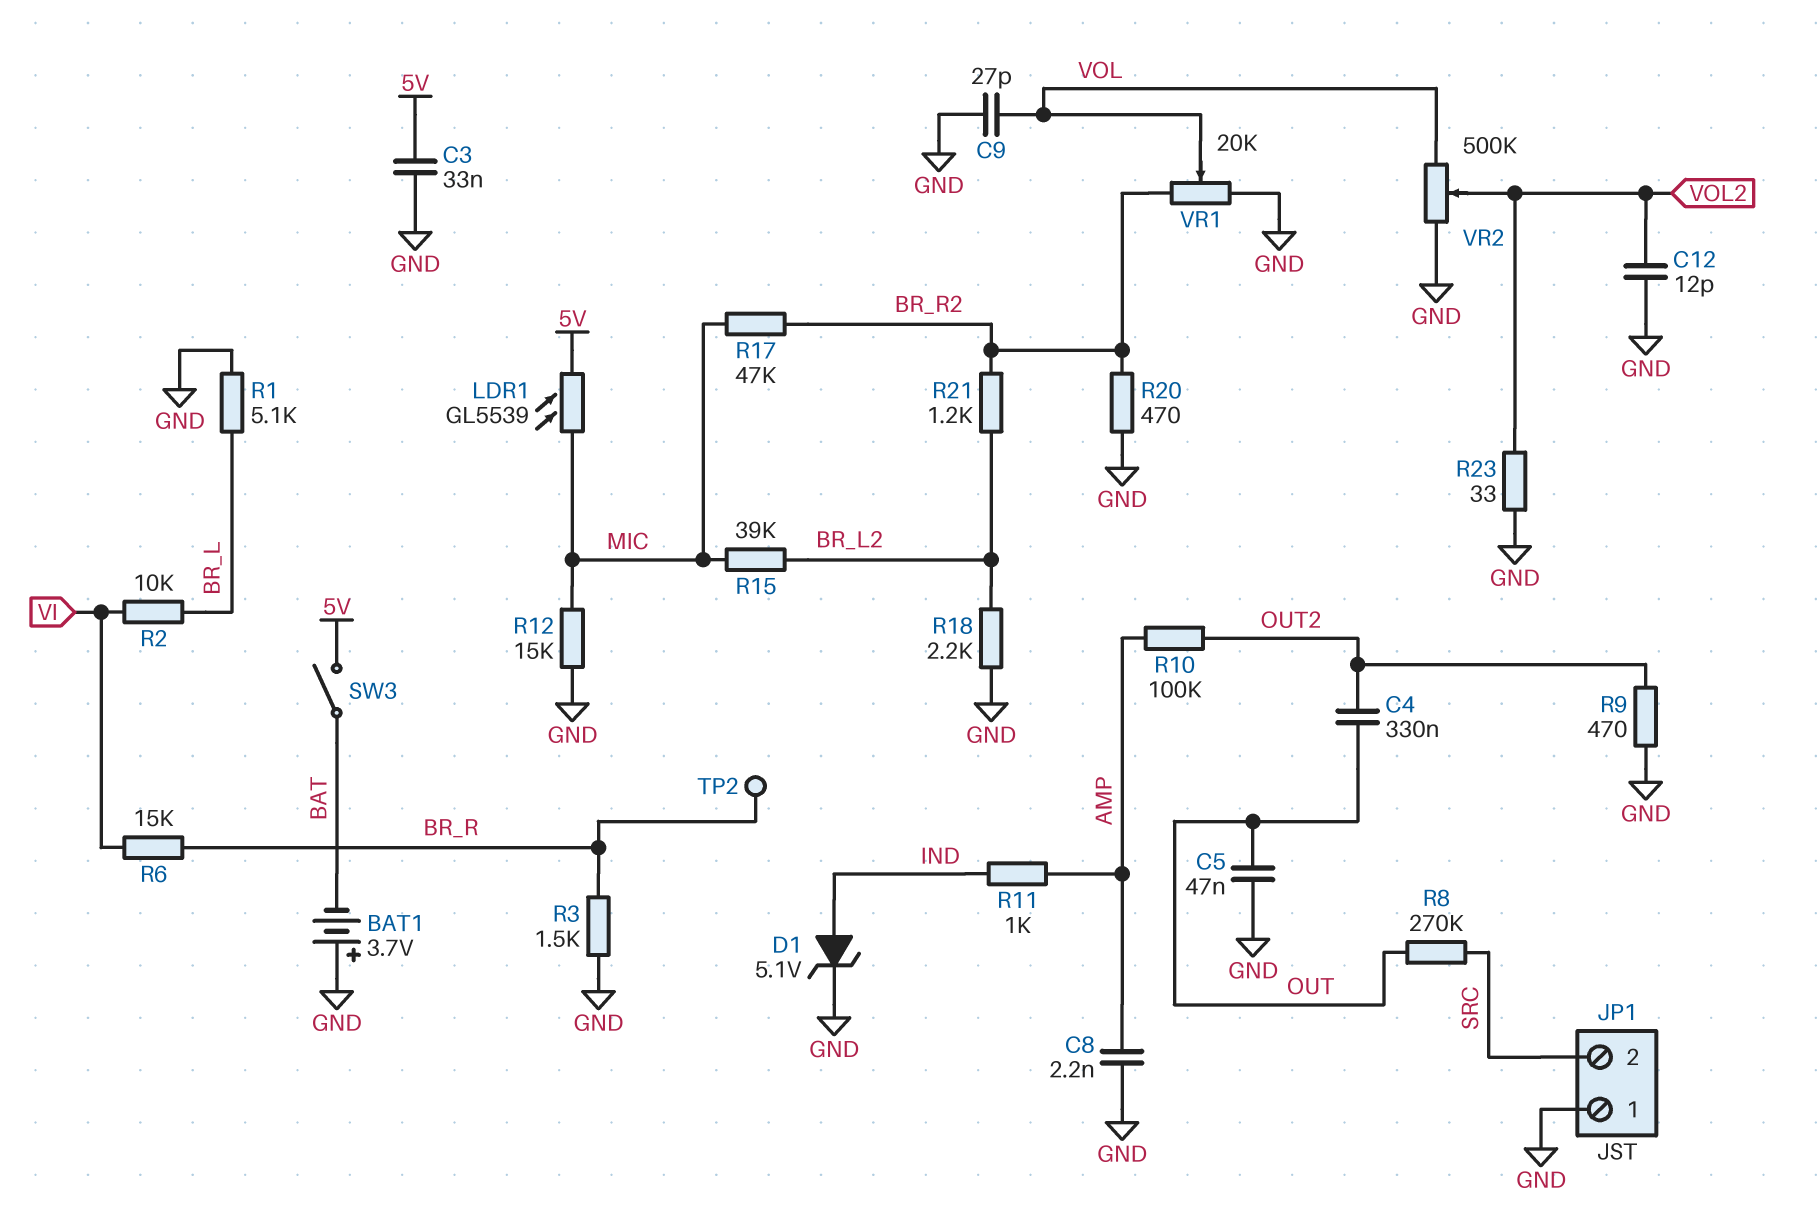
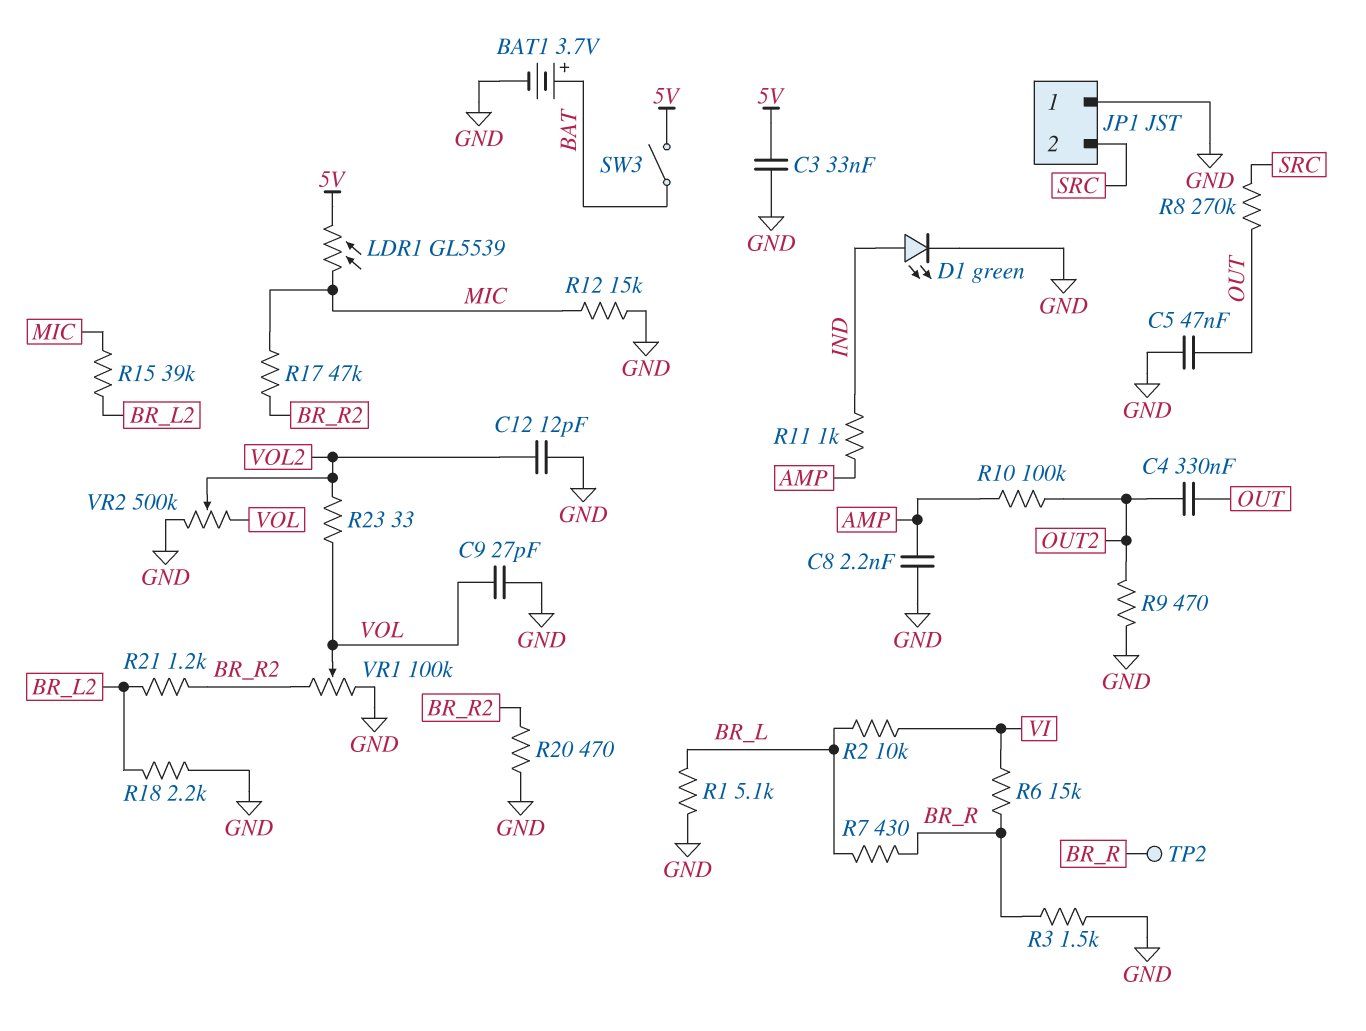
BAT1: 3.7V (plus GND, minus BAT) -> 3.7V (plus BAT, minus GND)
D1: zener 5.1V (A IND, K GND) -> LED green (A IND, K GND)
R7: none -> 430 (BR_L, BR_R)
R23: 33 (GND, VOL2) -> 33 (VOL, VOL2)
VR1: 20k (BR_R2, GND, wiper VOL) -> 100k (BR_R2, GND, wiper VOL)

